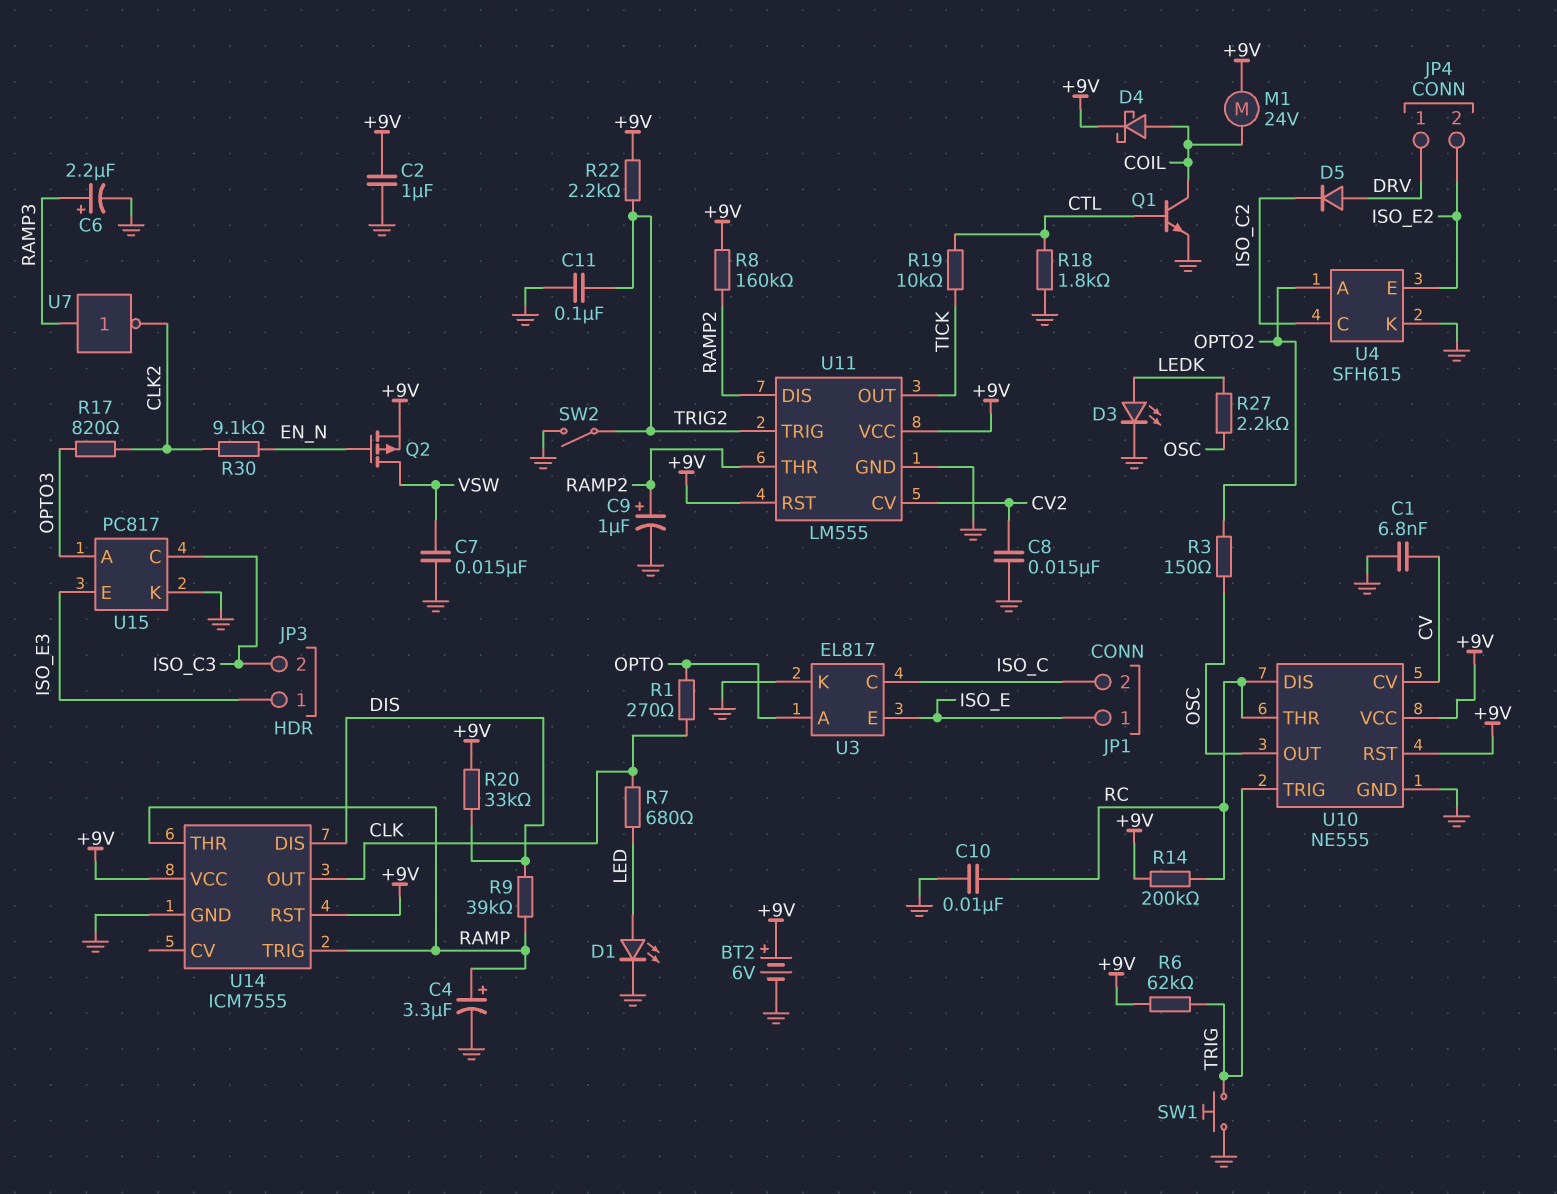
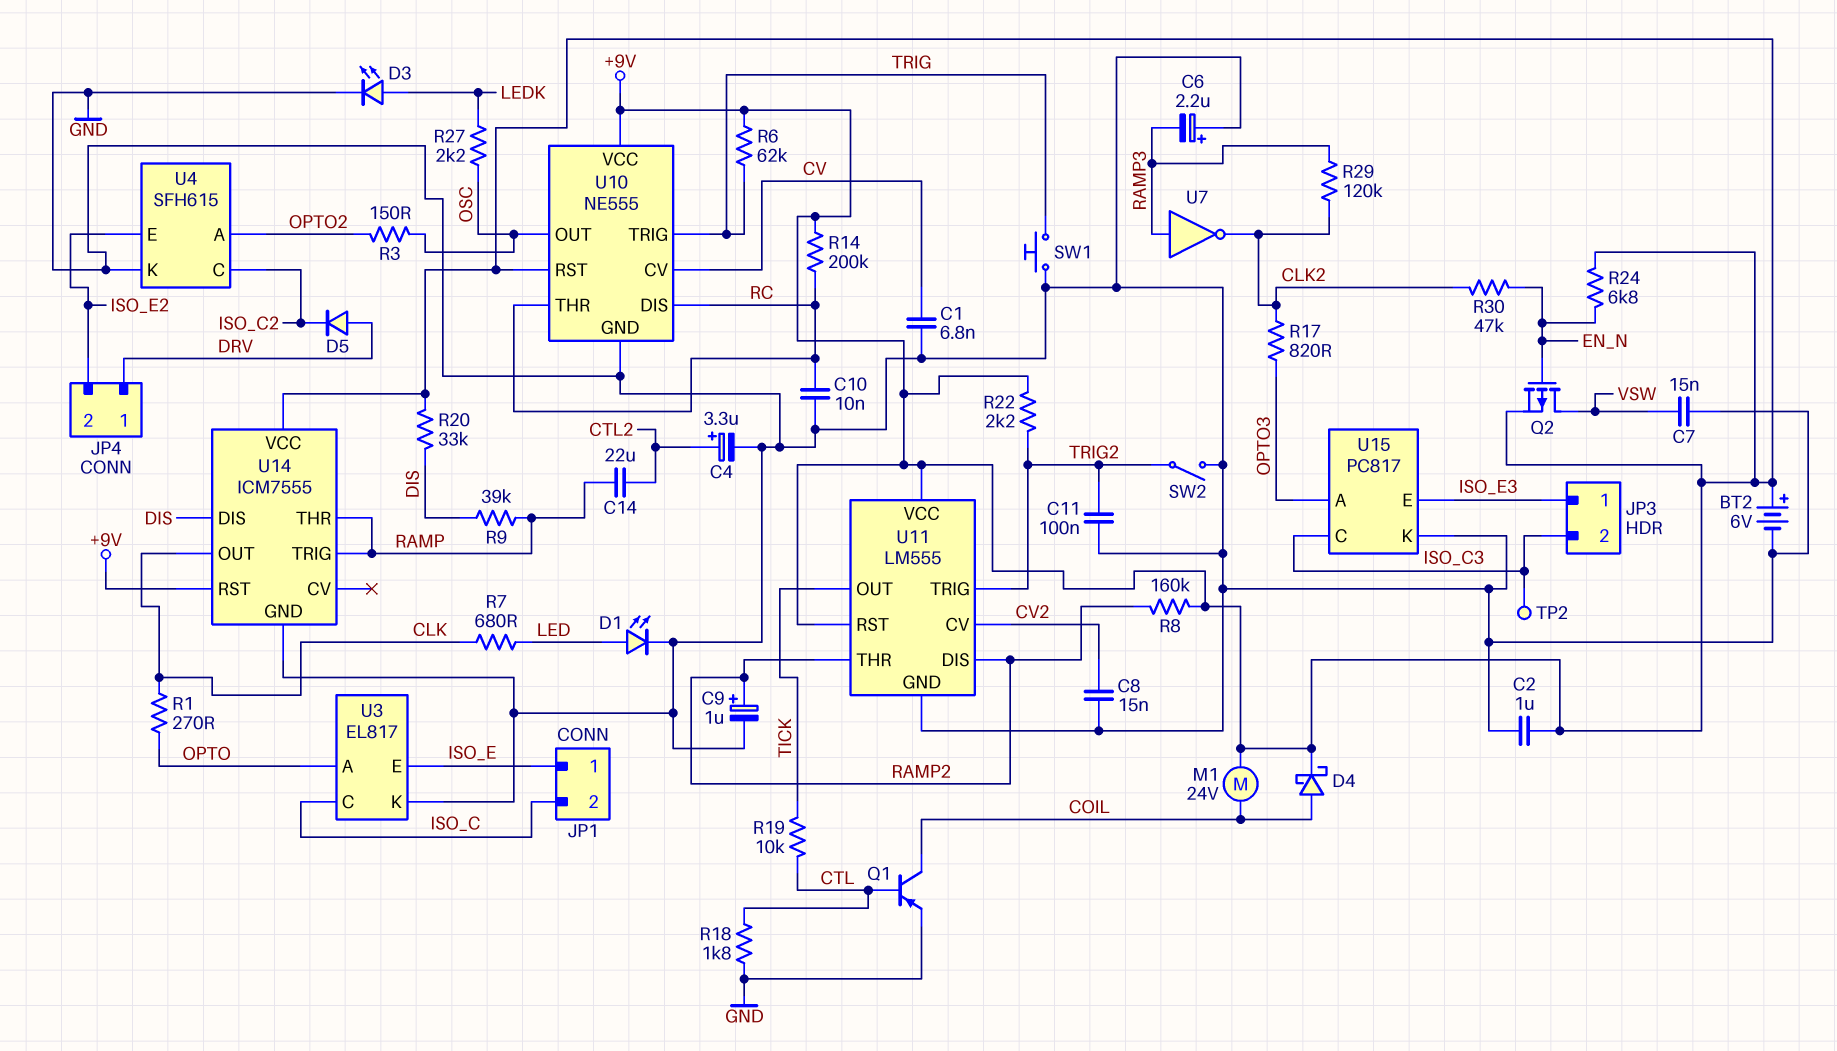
C4: 3.3uF (plus RAMP, minus GND) -> 3.3uF (plus CTL2, minus GND)
C6: 2.2uF (plus RAMP3, minus GND) -> 2.2uF (plus GND, minus RAMP3)
C14: none -> 22uF (CTL2, RAMP)
Q1: NPN (B CTL, C COIL, E GND) -> PNP (B CTL, C COIL, E GND)
R24: none -> 6.8k (+9V, EN_N)
R29: none -> 120k (CLK2, RAMP3)
R30: 9.1k (CLK2, EN_N) -> 47k (CLK2, EN_N)
TP2: none -> test point (ISO_C3)

